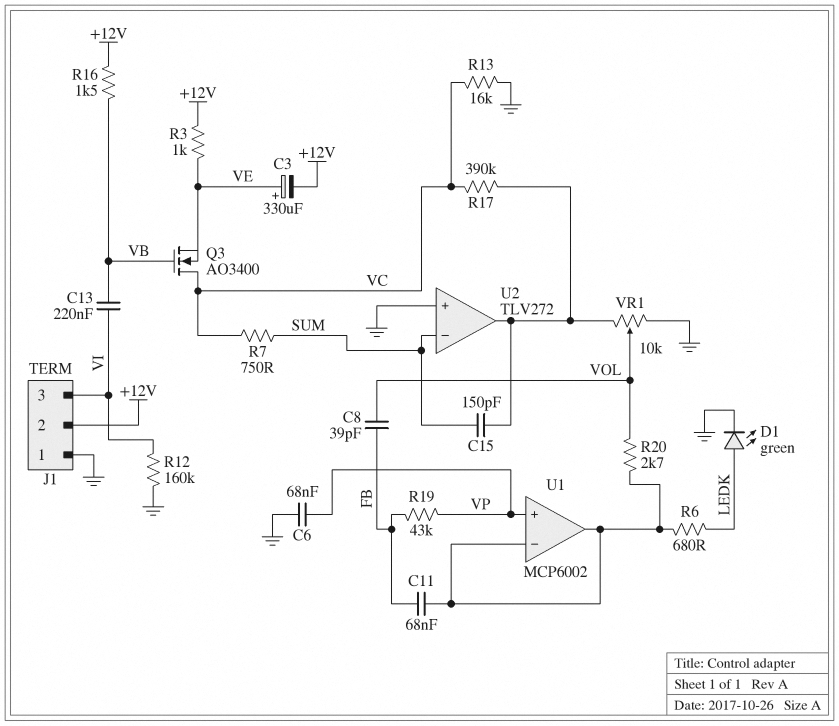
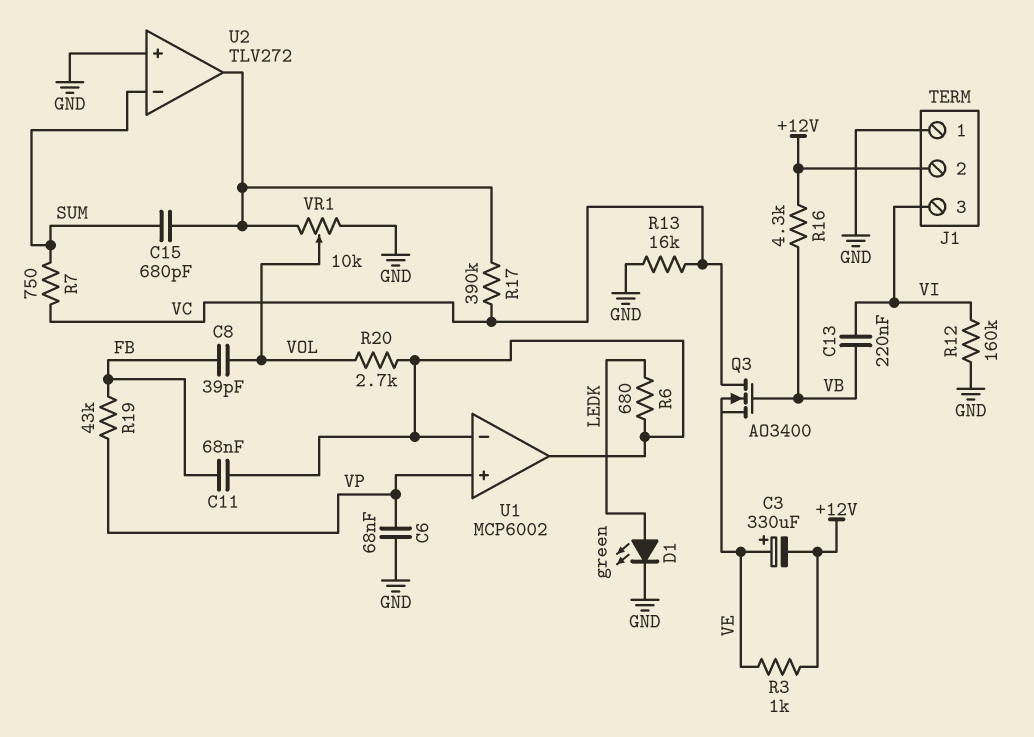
C15: 150pF (SUM, U2/out) -> 680pF (SUM, U2/out)
R16: 1.5k (+12V, VB) -> 4.3k (+12V, VB)

